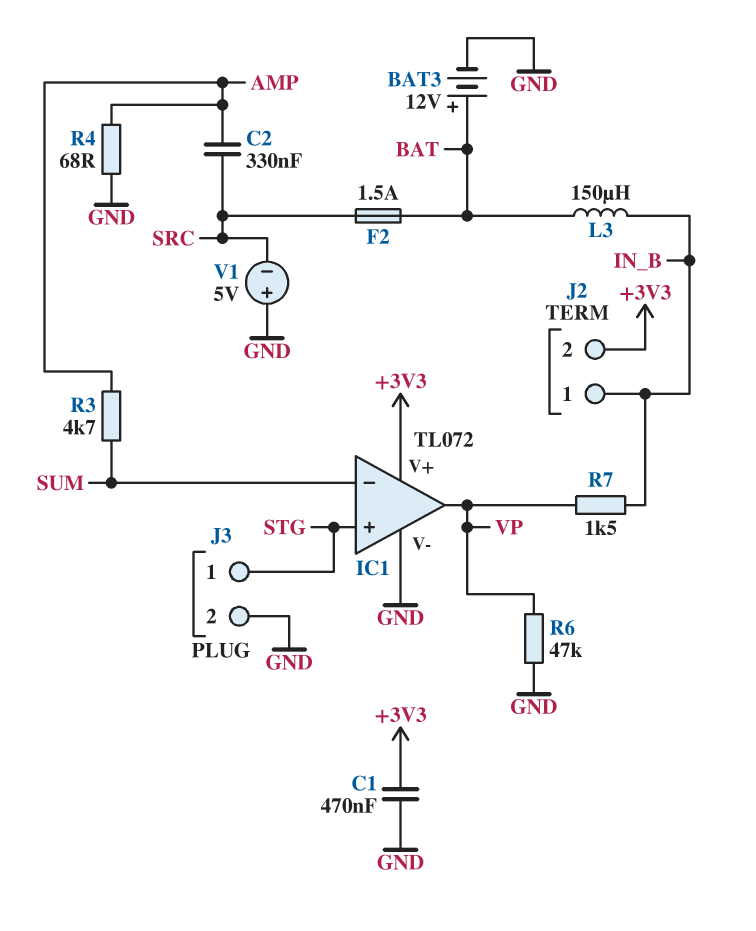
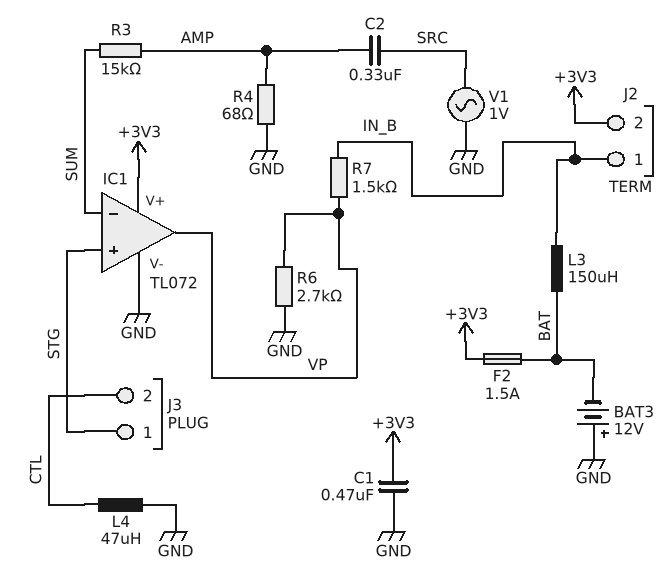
BAT3: 12V (plus BAT, minus GND) -> 12V (plus GND, minus BAT)
F2: 1.5A (BAT, SRC) -> 1.5A (+3V3, BAT)
J3 pin 2: GND -> CTL
L4: none -> 47uH (CTL, GND)
R3: 4.7k (AMP, SUM) -> 15k (AMP, SUM)
R6: 47k (GND, VP) -> 2.7k (GND, VP)
V1: 5V (plus GND, minus SRC) -> AC 1V (GND, SRC)

